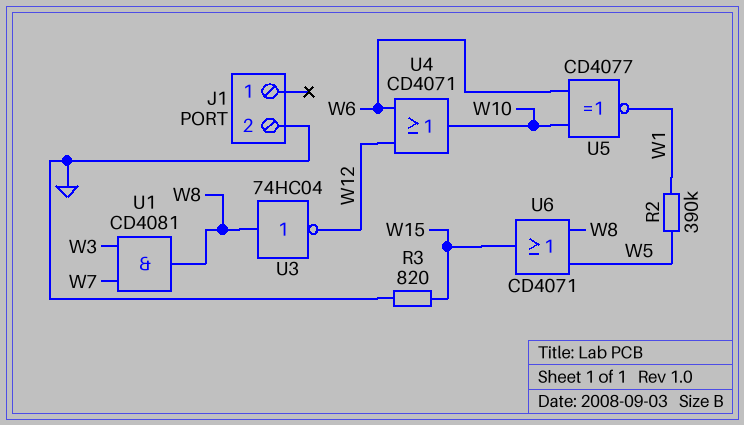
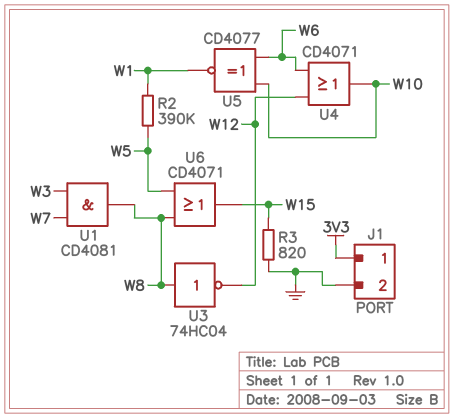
J1 pin 1: none -> 3V3

